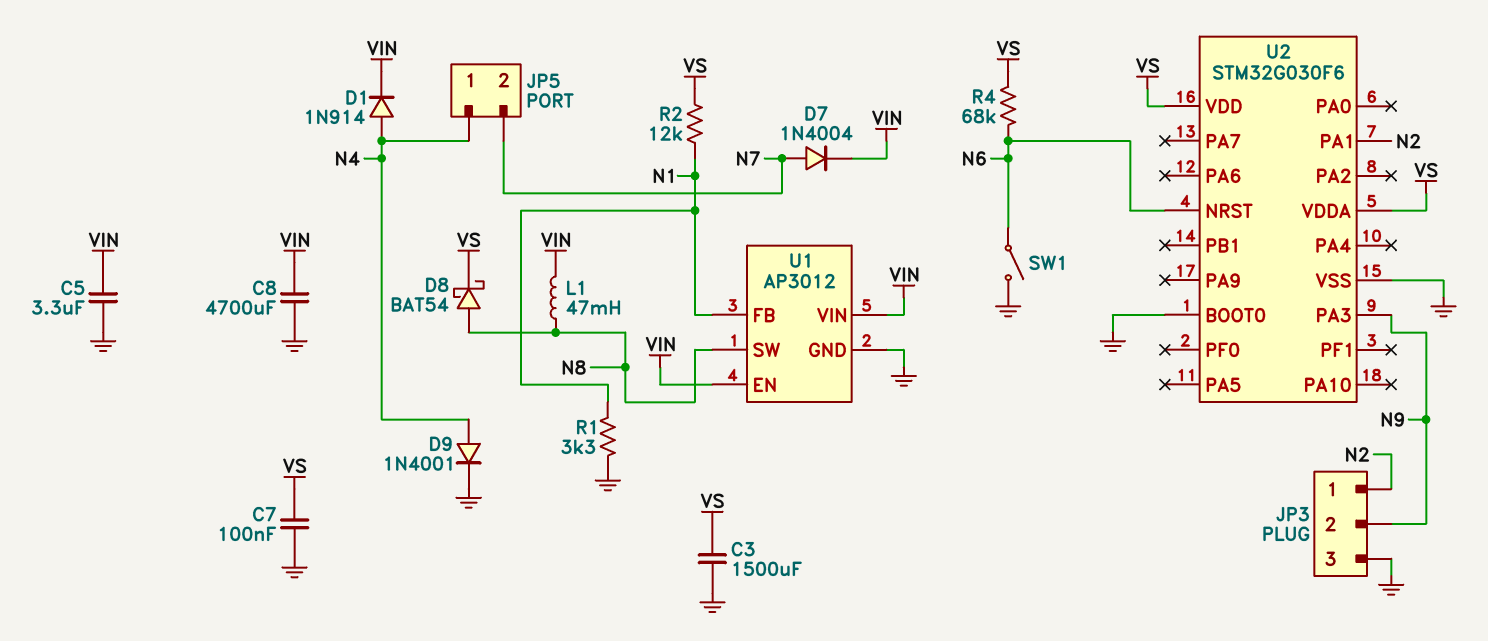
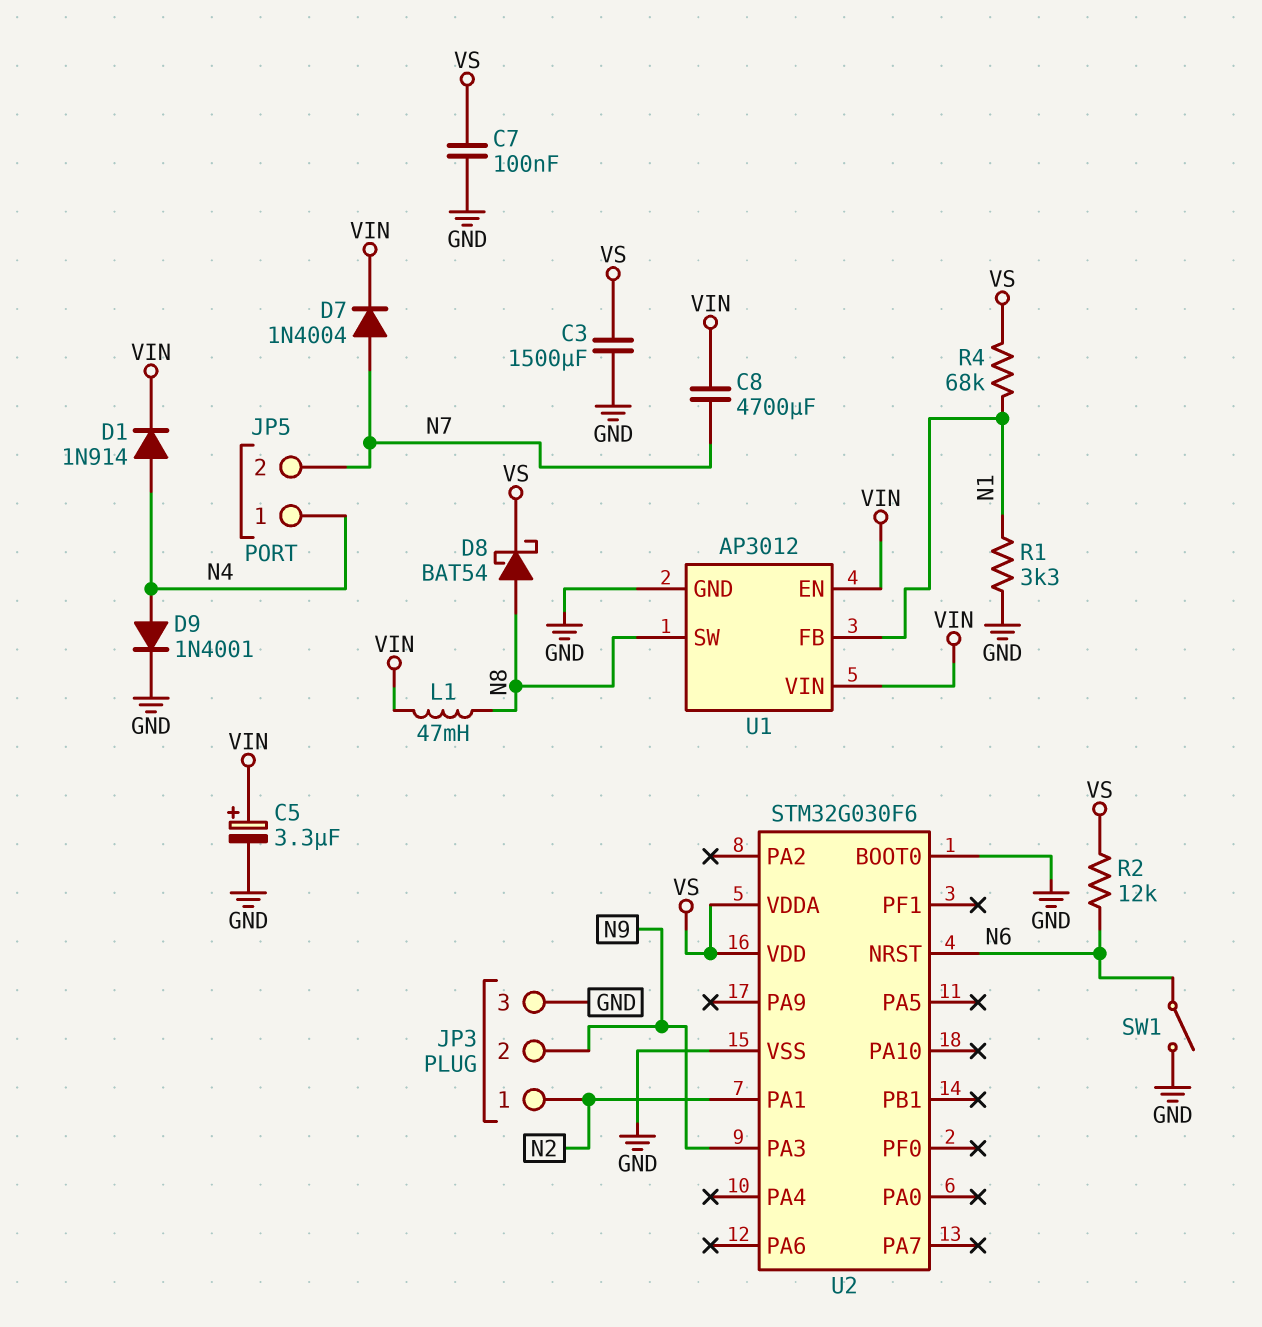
C5: 3.3uF (GND, VIN) -> 3.3uF (plus VIN, minus GND)
C8: 4700uF (GND, VIN) -> 4700uF (N7, VIN)
R2: 12k (N1, VS) -> 12k (N6, VS)
R4: 68k (N6, VS) -> 68k (N1, VS)

